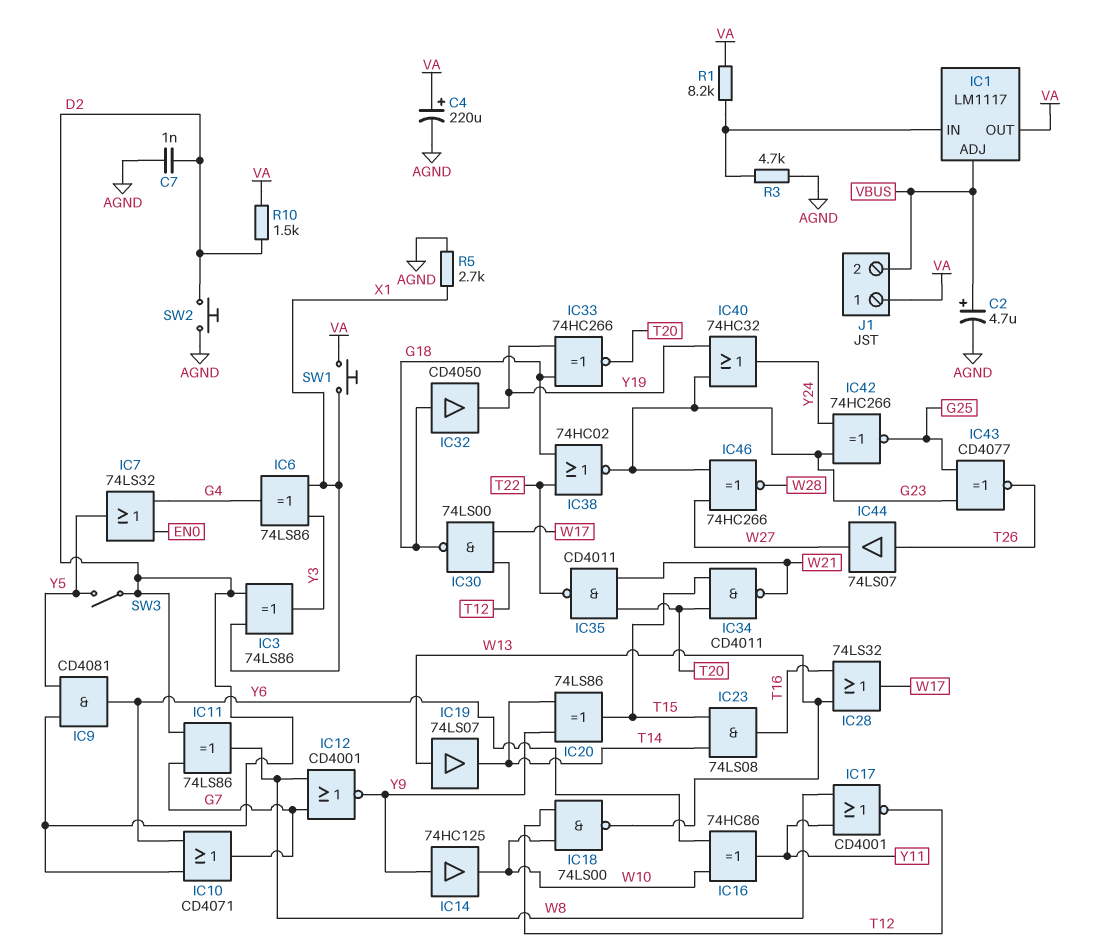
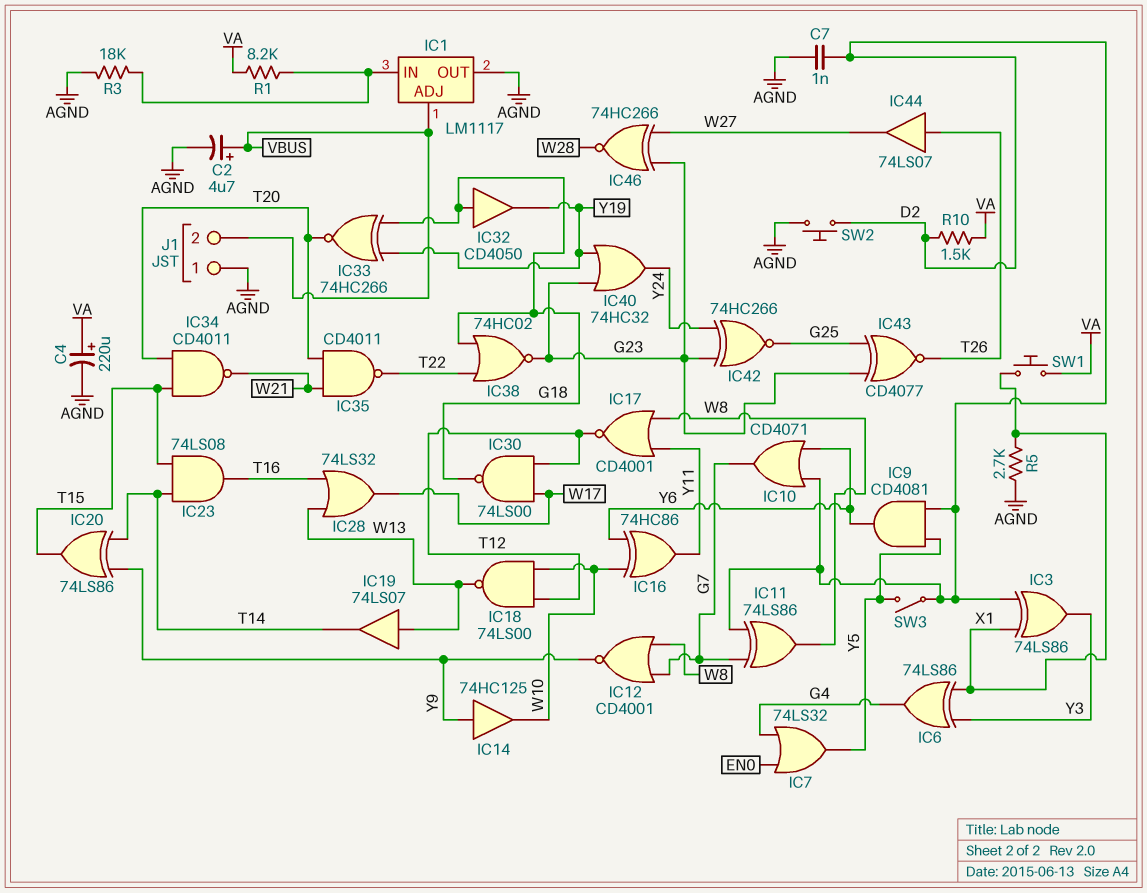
IC1 pin OUT: VA -> AGND
J1 pin 1: VA -> AGND
R3: 4.7k (AGND, IC1/IN) -> 18k (AGND, IC1/IN)

